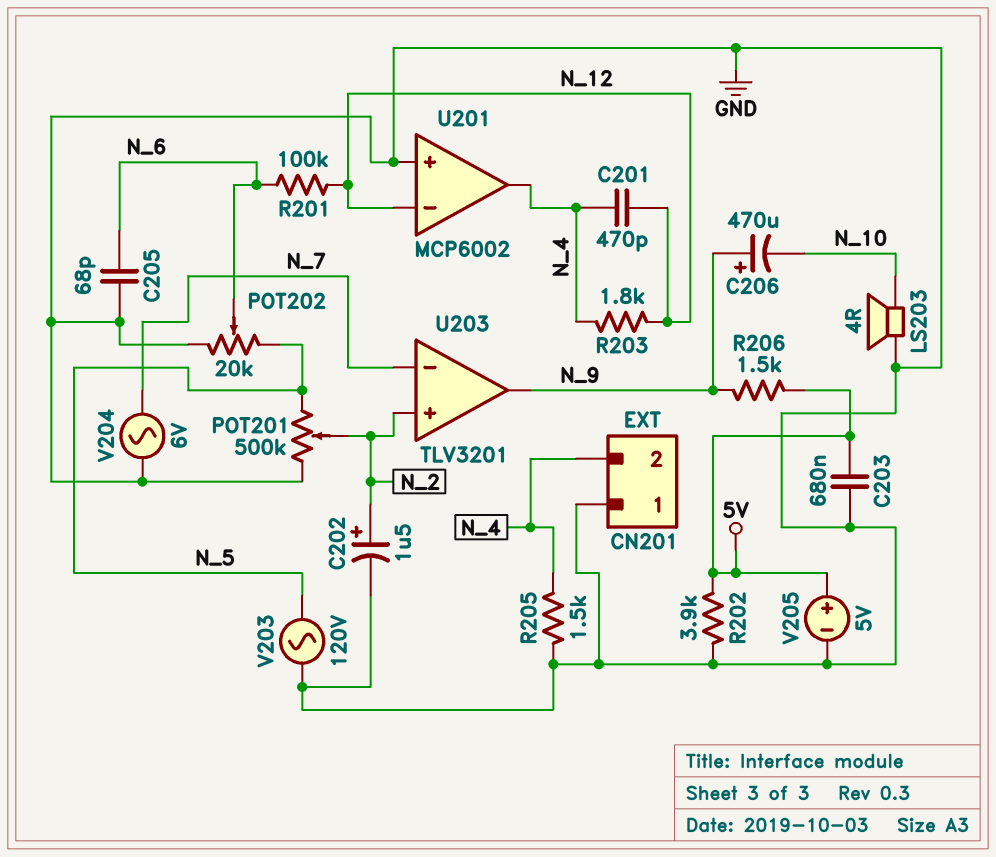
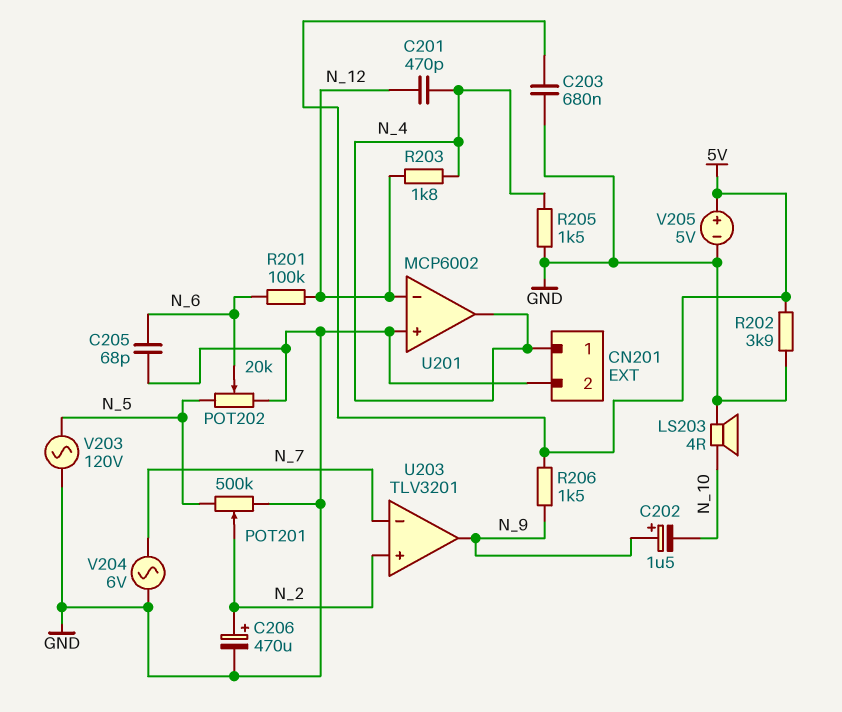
C202: 1.5uF (plus N_2, minus GND) -> 1.5uF (plus N_9, minus N_10)
C206: 470uF (plus N_9, minus N_10) -> 470uF (plus N_2, minus GND)
CN201 pin 1: GND -> N_4
CN201 pin 2: N_4 -> GND

